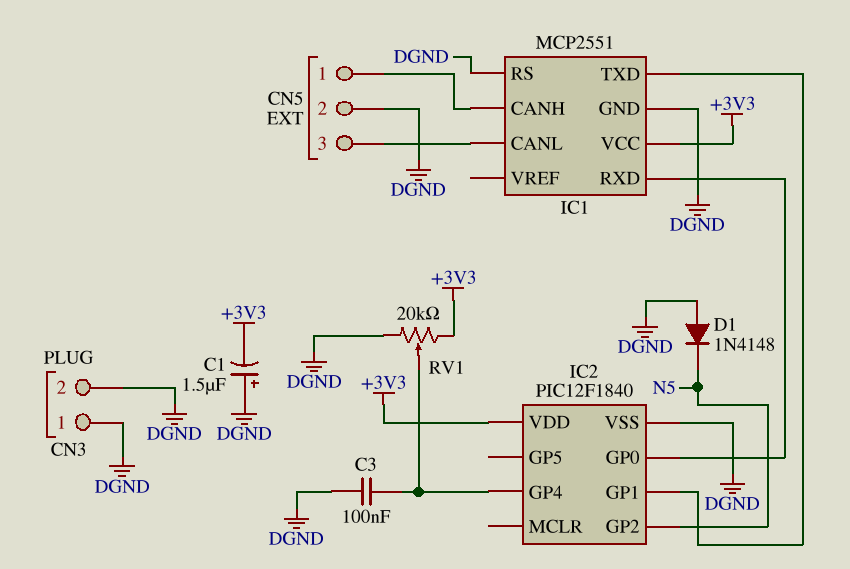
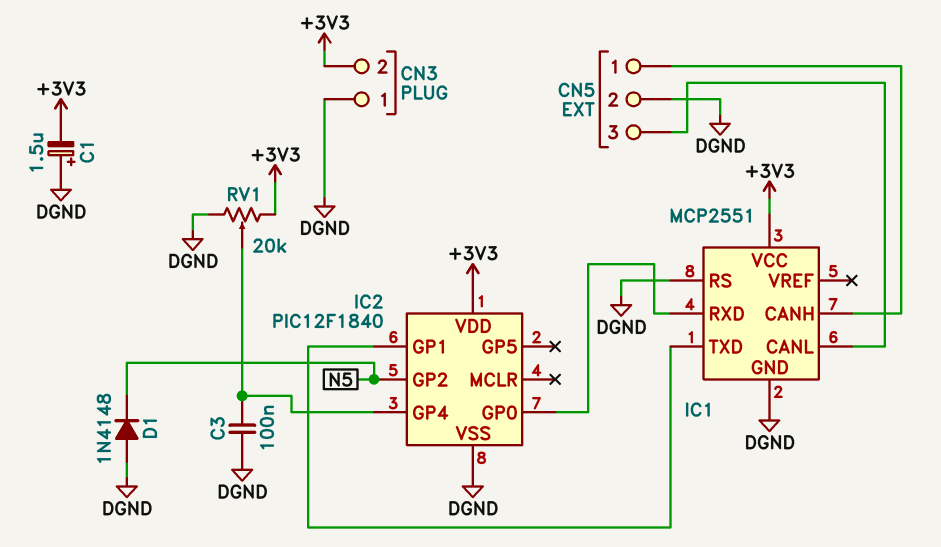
CN3 pin 2: DGND -> +3V3

